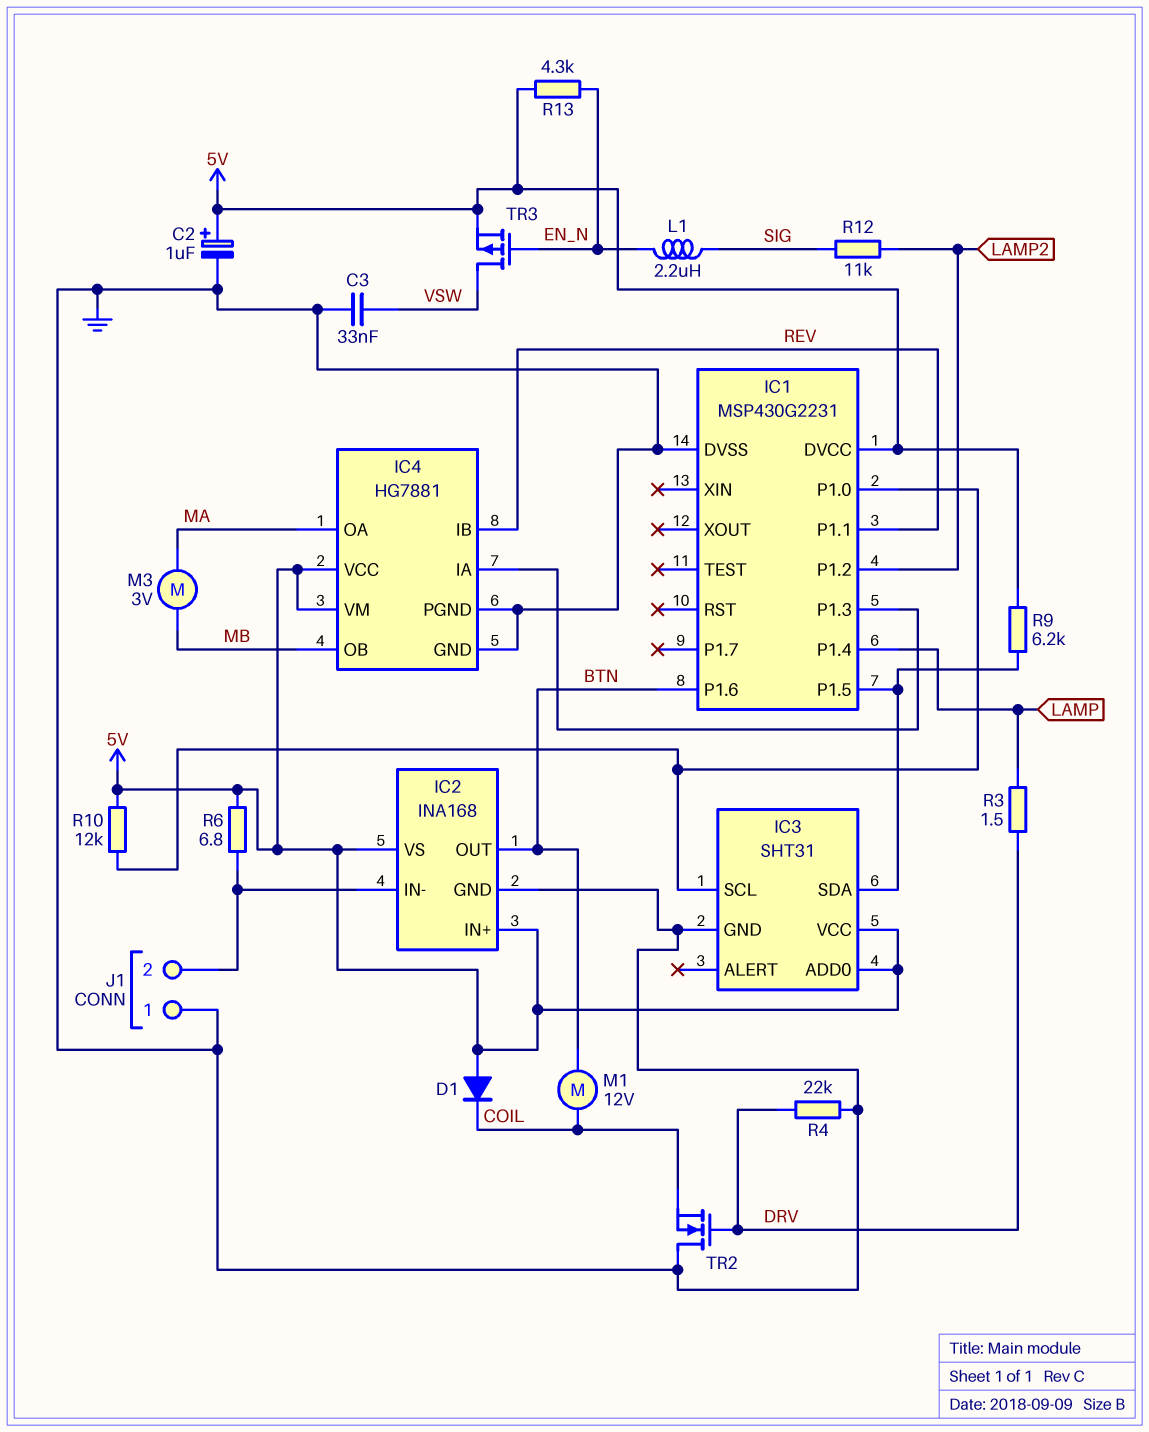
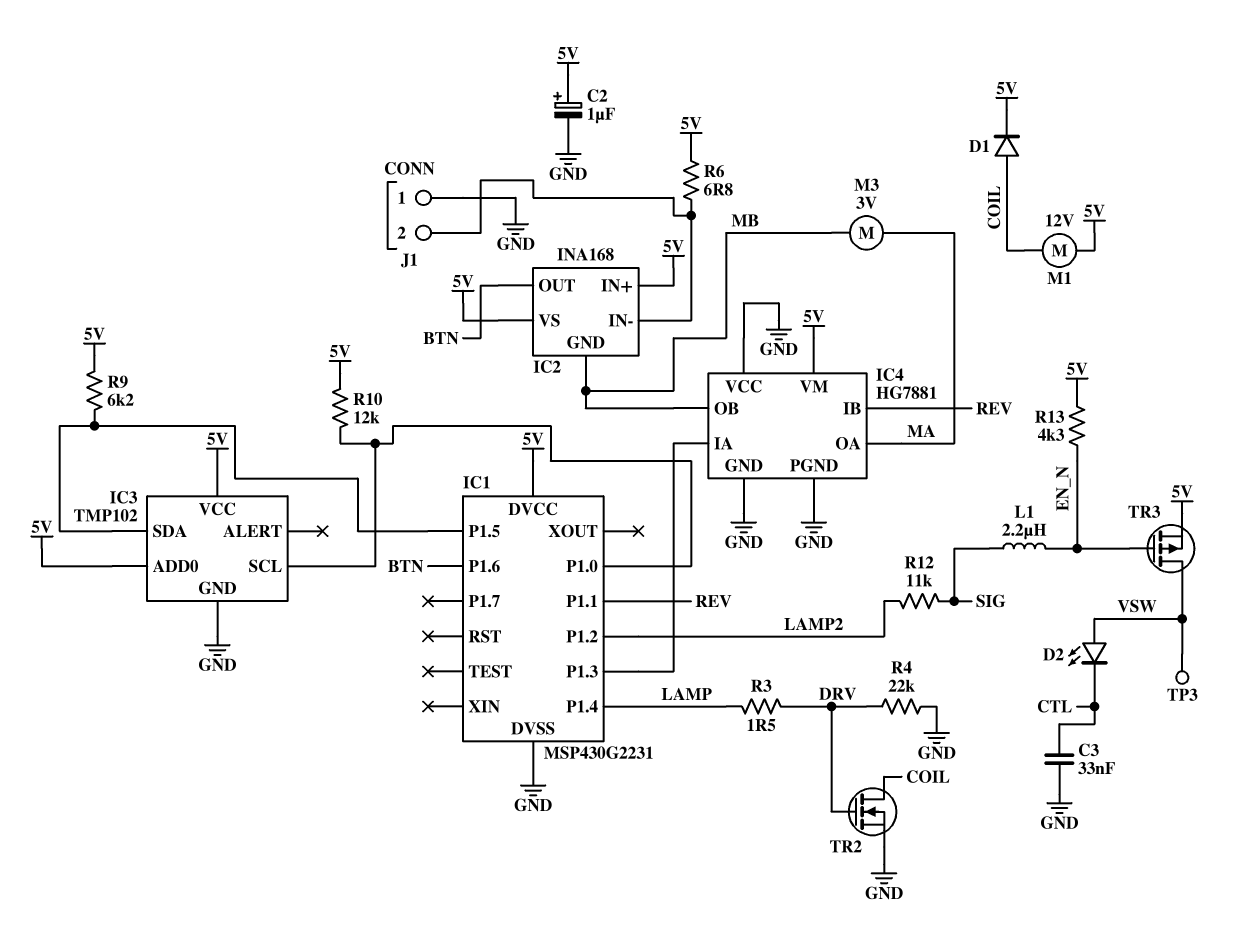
C3: 33nF (GND, VSW) -> 33nF (CTL, GND)
D1: diode (A 5V, K COIL) -> diode (A COIL, K 5V)
D2: none -> LED (A VSW, K CTL)
IC2 pin GND: GND -> MB
IC3: SHT31 -> TMP102
IC4 pin VCC: 5V -> GND
M1: motor 12V (BTN, COIL) -> motor 12V (5V, COIL)
TP3: none -> test point (VSW)
TR2: NMOS (G DRV, D GND, S COIL) -> NMOS (G DRV, D COIL, S GND)

